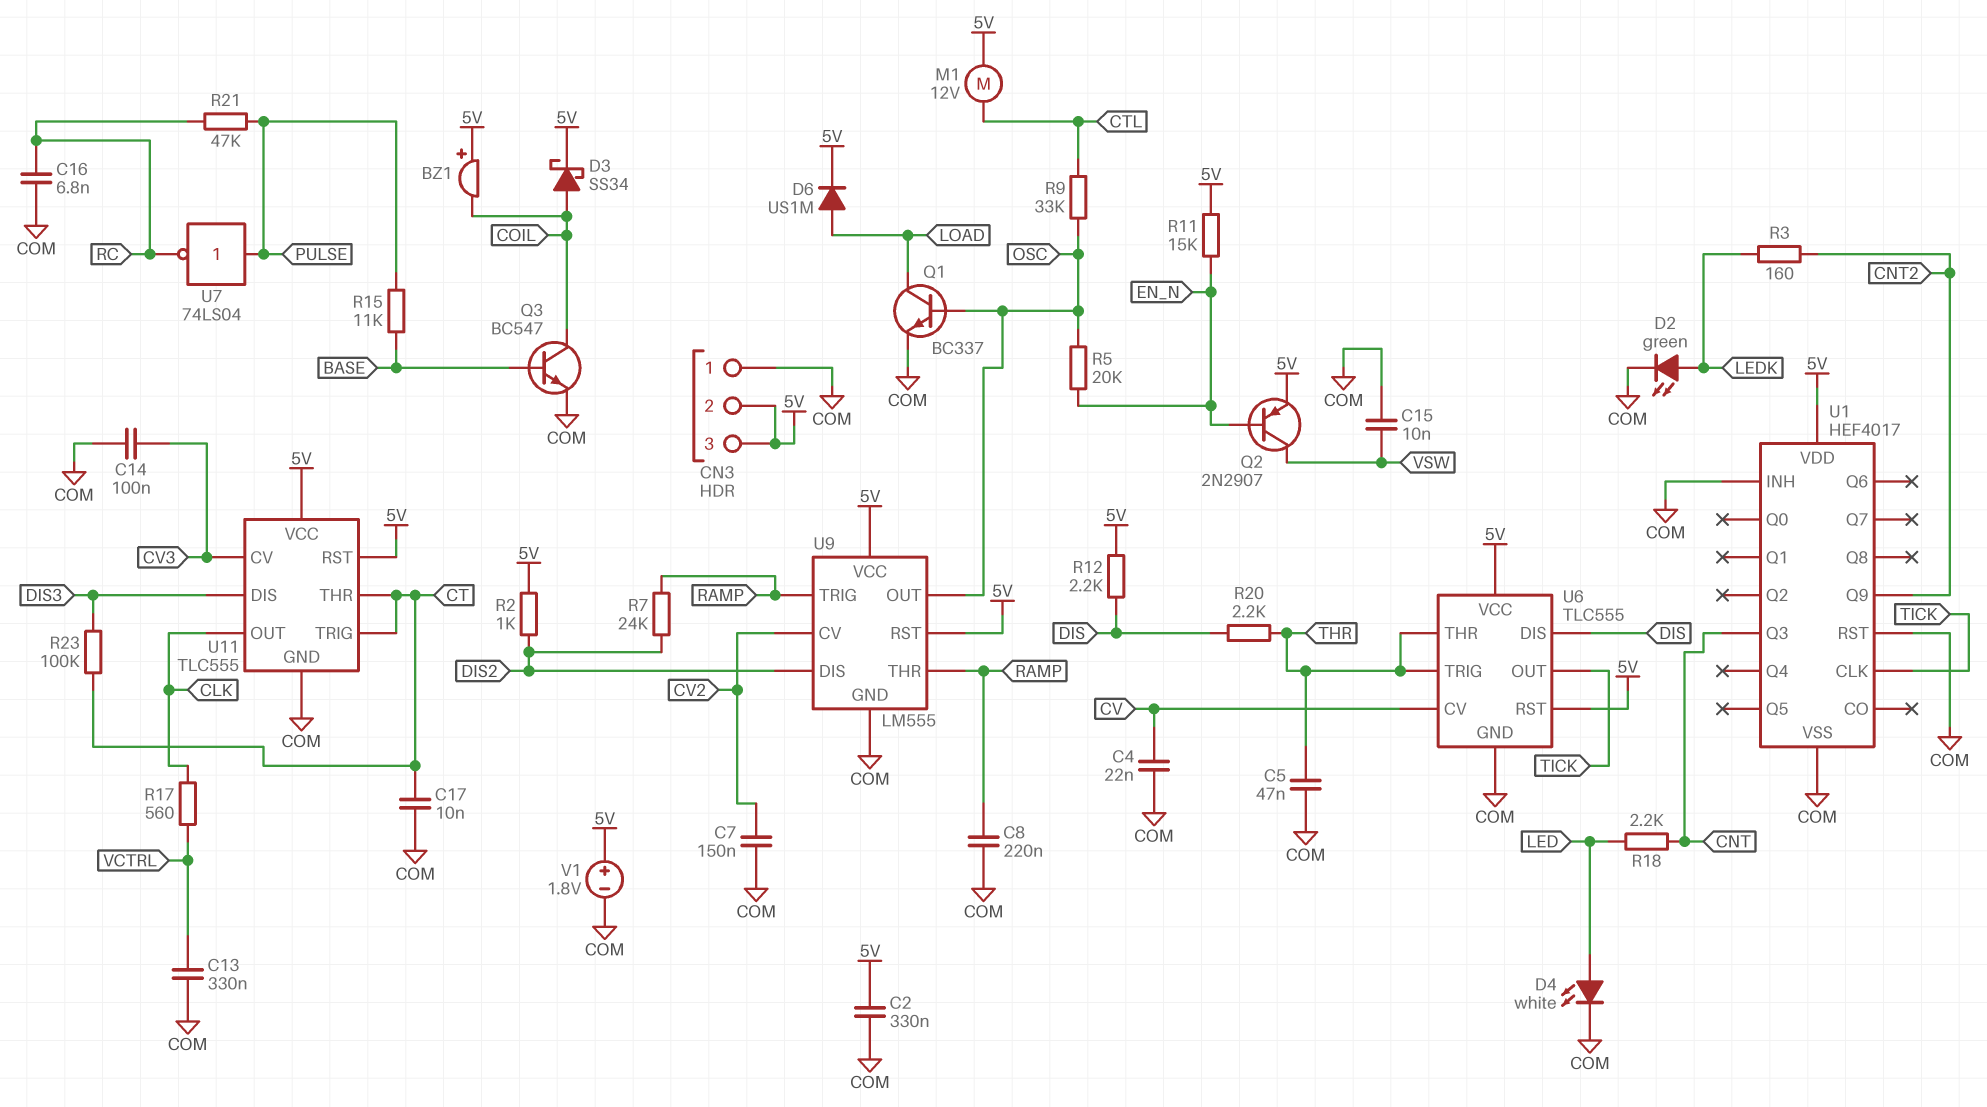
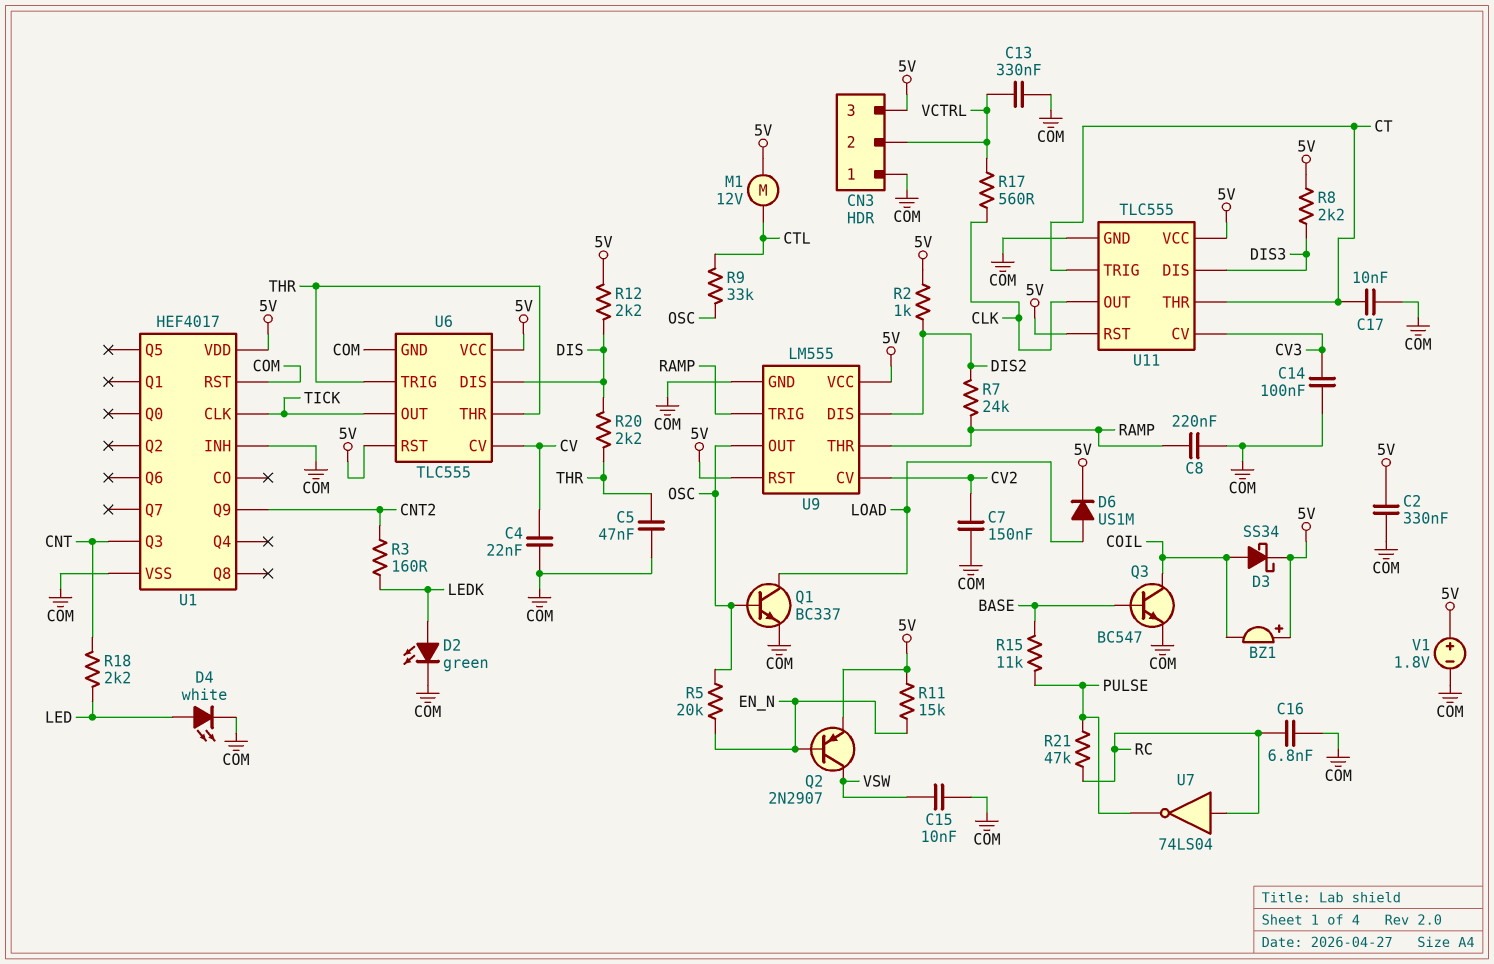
CN3 pin 2: 5V -> VCTRL
R8: none -> 2.2k (5V, DIS3)
R23: 100k (CT, DIS3) -> none
U7: NOT 74LS04 (in PULSE, out RC) -> NOT 74LS04 (in RC, out PULSE)

